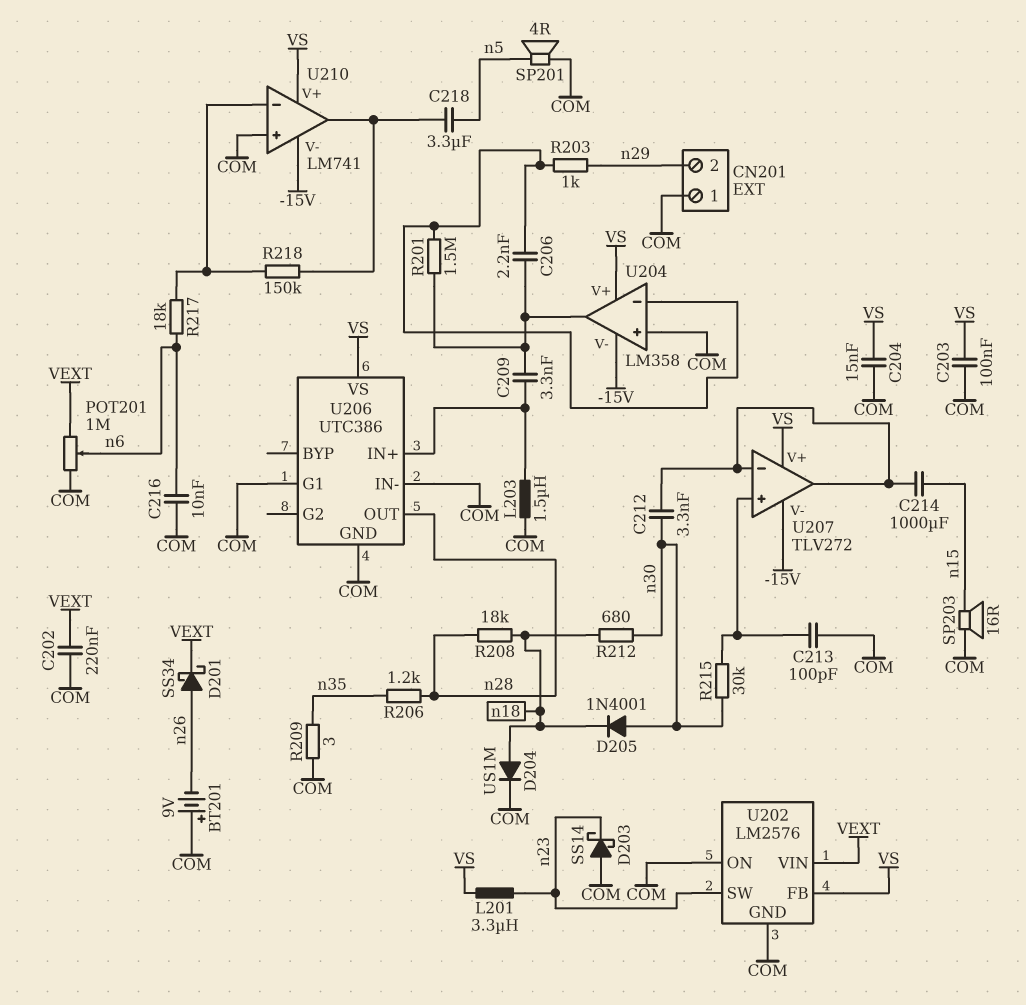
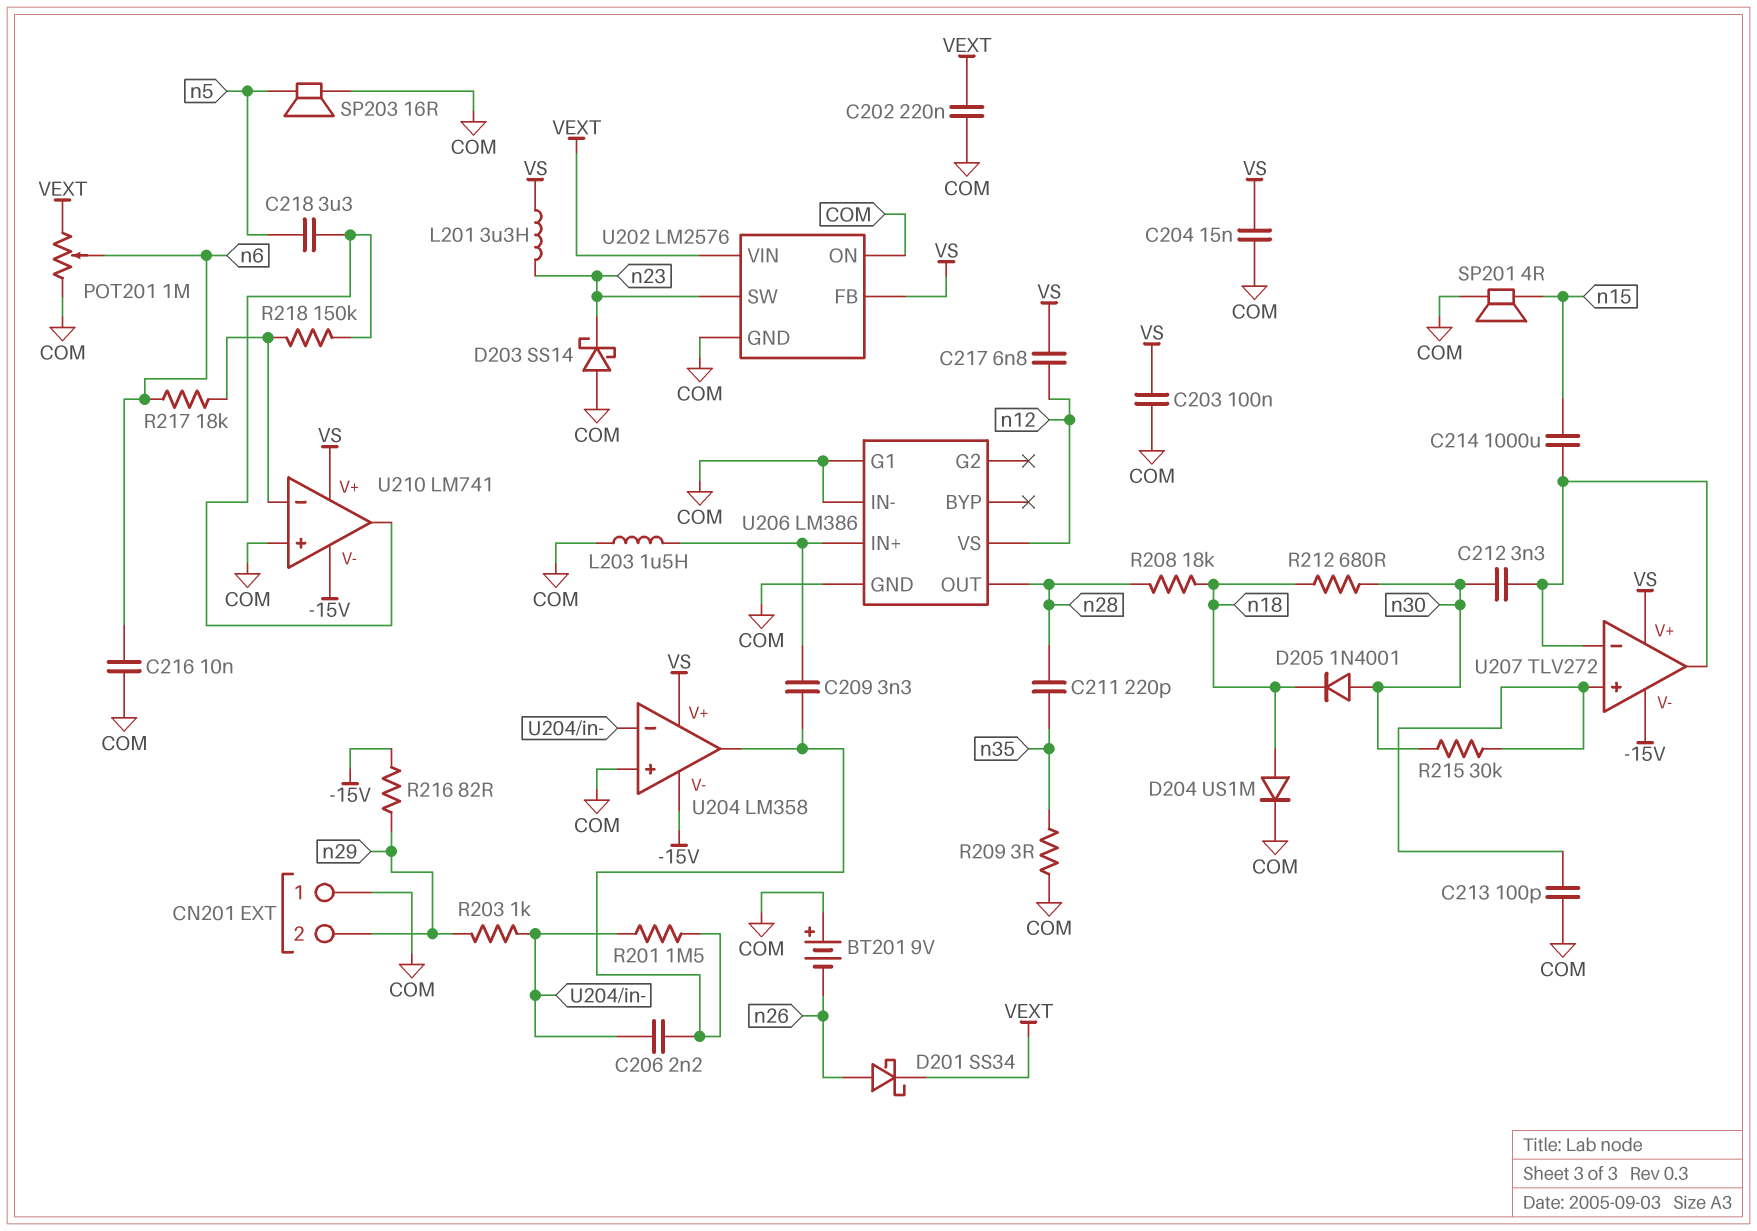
C211: none -> 220pF (n28, n35)
C217: none -> 6.8nF (VS, n12)
R206: 1.2k (n28, n35) -> none
R216: none -> 82 (-15V, n29)
SP201: speaker 4R (COM, n5) -> speaker 4R (COM, n15)
SP203: speaker 16R (COM, n15) -> speaker 16R (COM, n5)
U206: UTC386 -> LM386
U206 pin VS: VS -> n12

